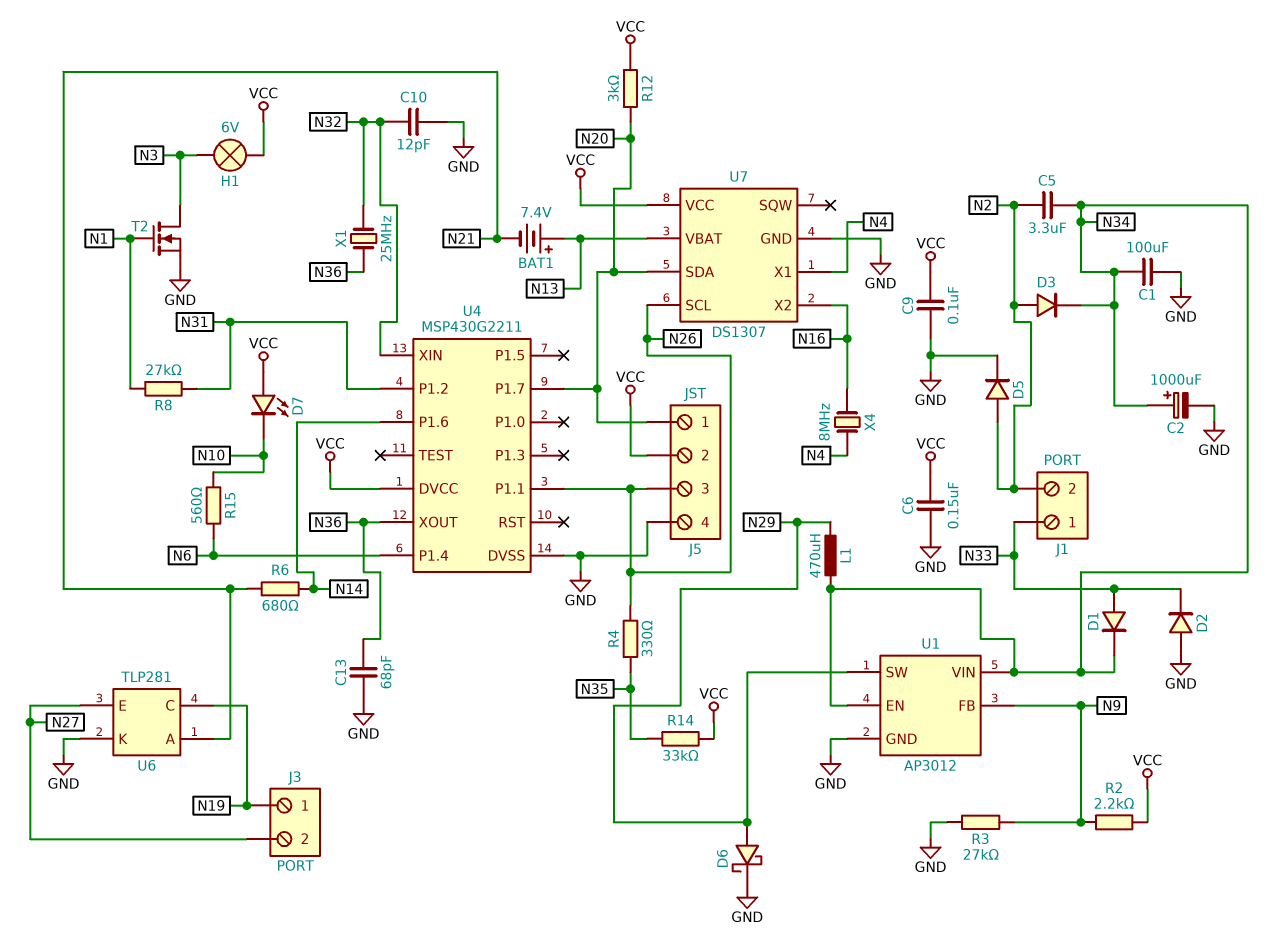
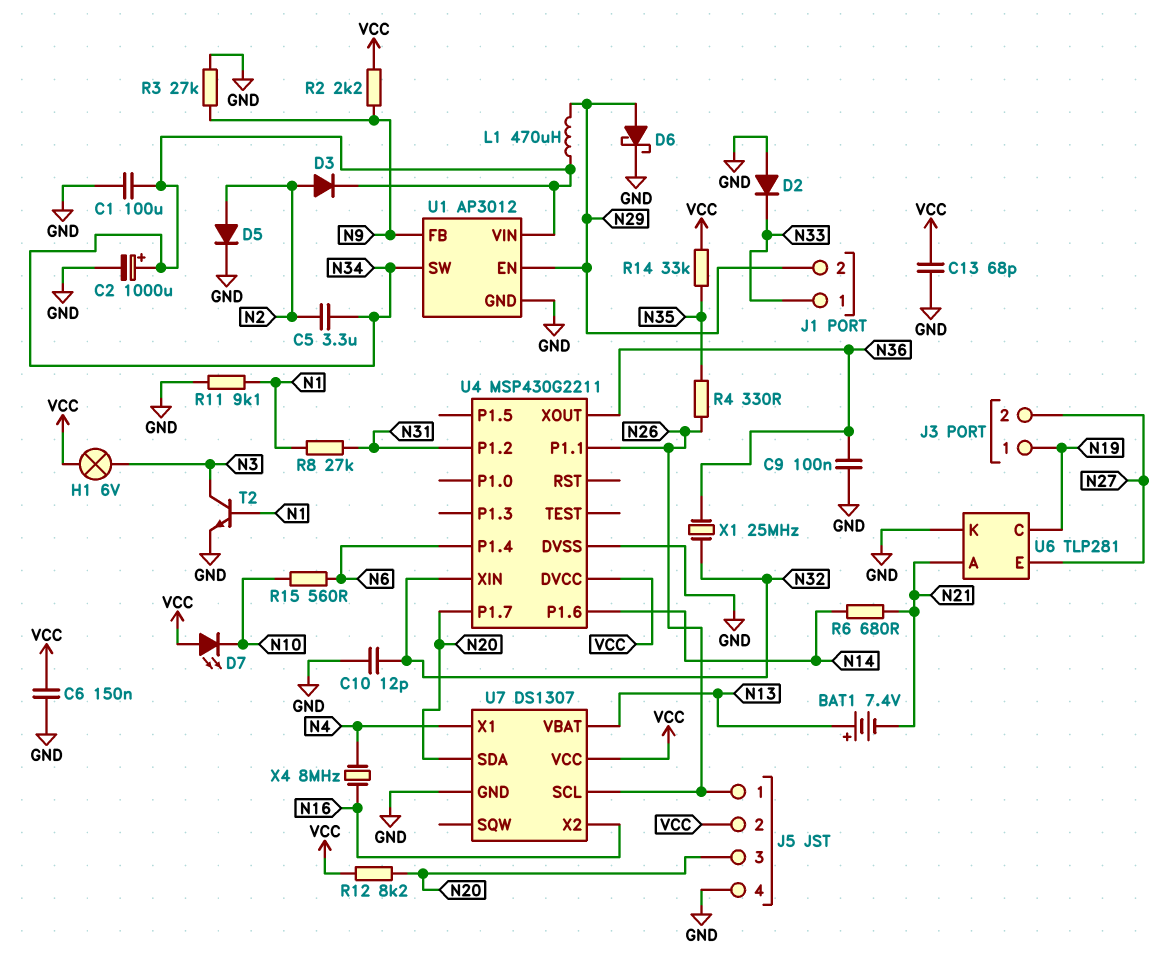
C9: 100nF (GND, VCC) -> 100nF (GND, N36)
C13: 68pF (GND, N36) -> 68pF (GND, VCC)
D1: diode (A N33, K N34) -> none
J1 pin 2: N2 -> N29
J5 pin 1: N20 -> N26
J5 pin 3: N26 -> N20
R11: none -> 9.1k (GND, N1)
R12: 3k (N20, VCC) -> 8.2k (N20, VCC)
T2: NMOS (G N1, D N3, S GND) -> NPN (B N1, C N3, E GND)
U1 pin EN: N34 -> N29
U1 pin SW: N29 -> N34

